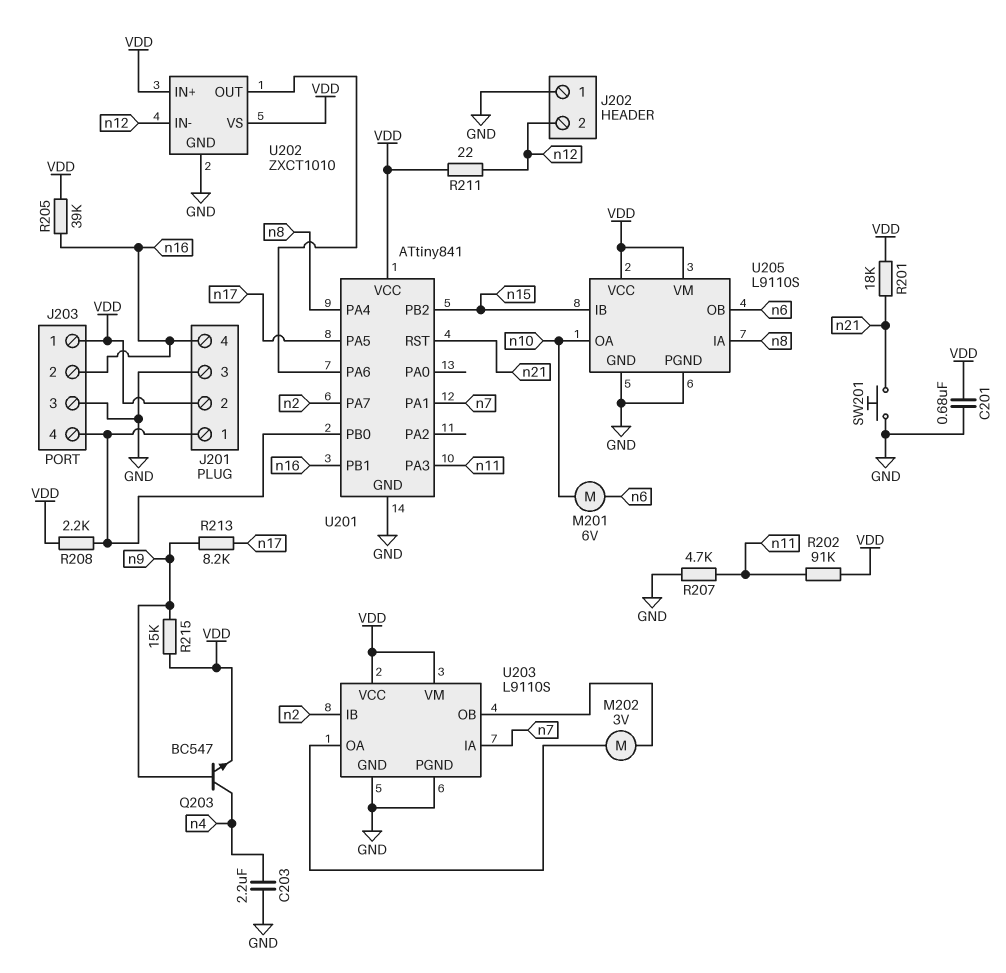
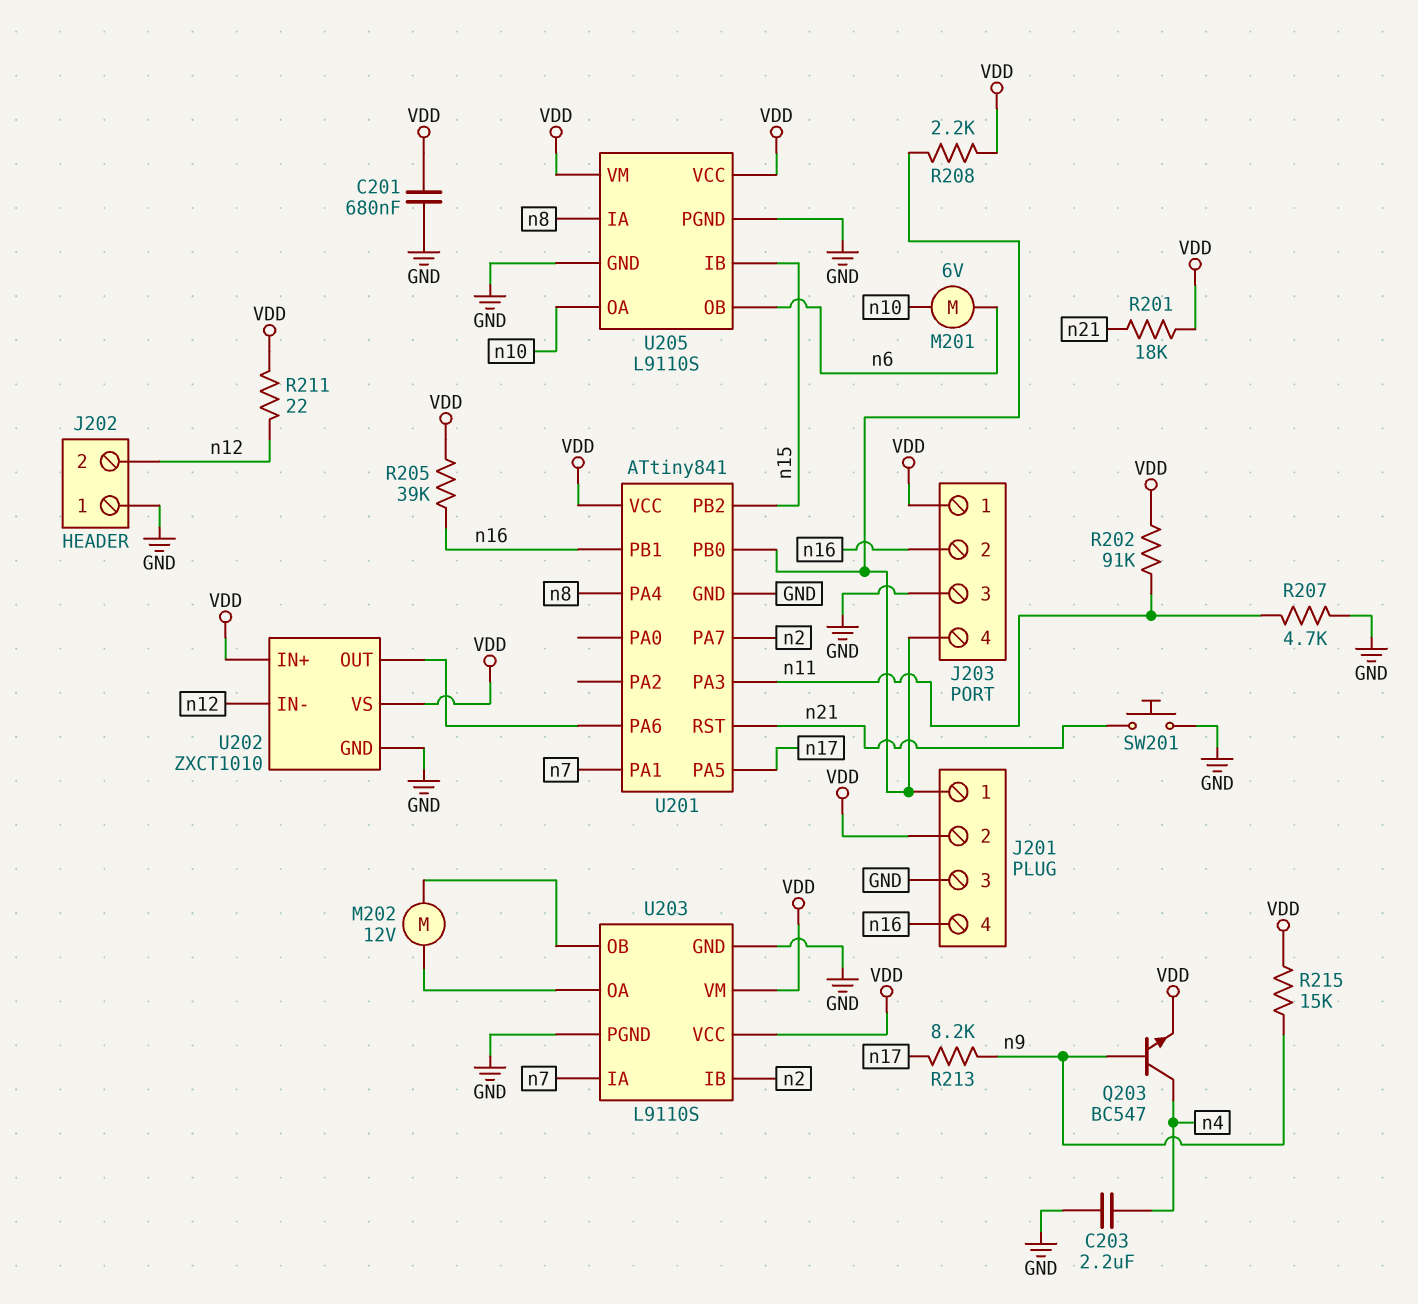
M202: motor 3V (U203/OA, U203/OB) -> motor 12V (U203/OA, U203/OB)

